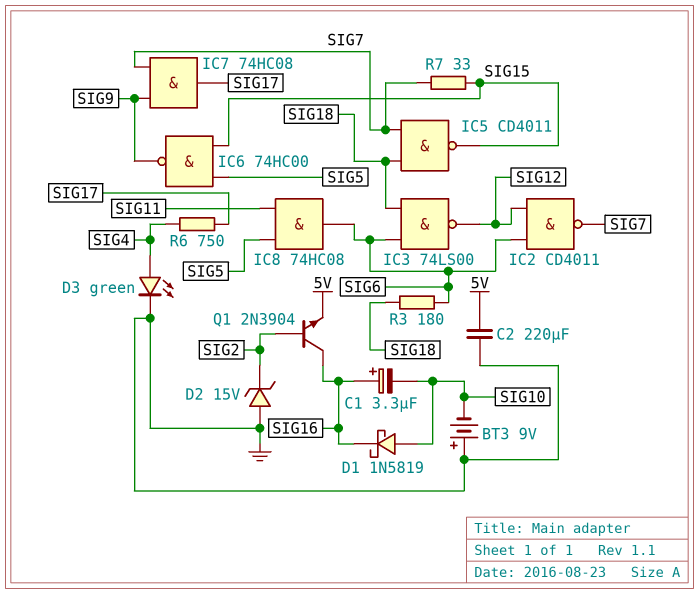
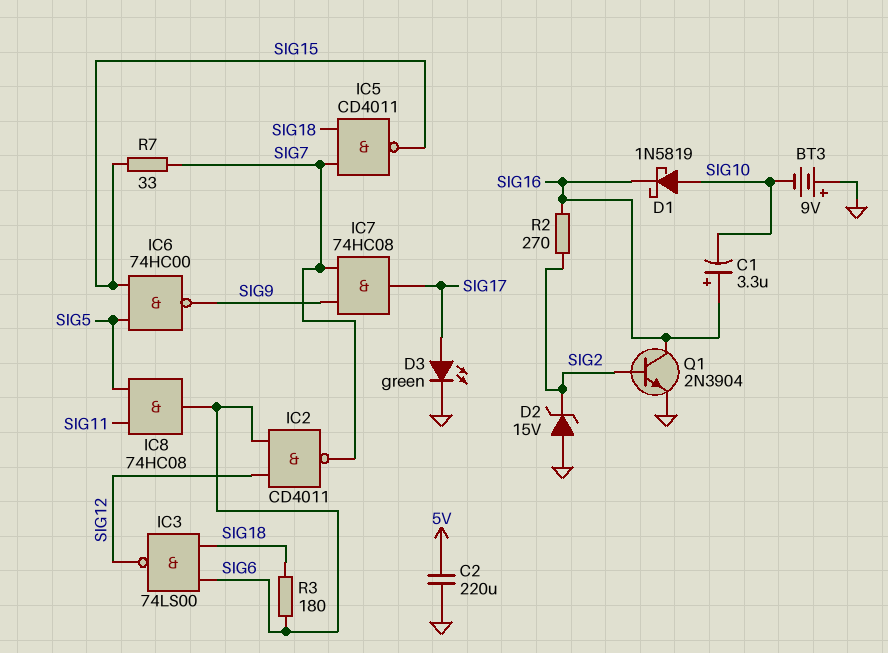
D3: LED green (A SIG4, K GND) -> LED green (A SIG17, K GND)
Q1: NPN 2N3904 (B SIG2, C SIG16, E 5V) -> NPN 2N3904 (B SIG2, C SIG16, E GND)
R2: none -> 270 (SIG2, SIG16)
R6: 750 (SIG4, SIG17) -> none

